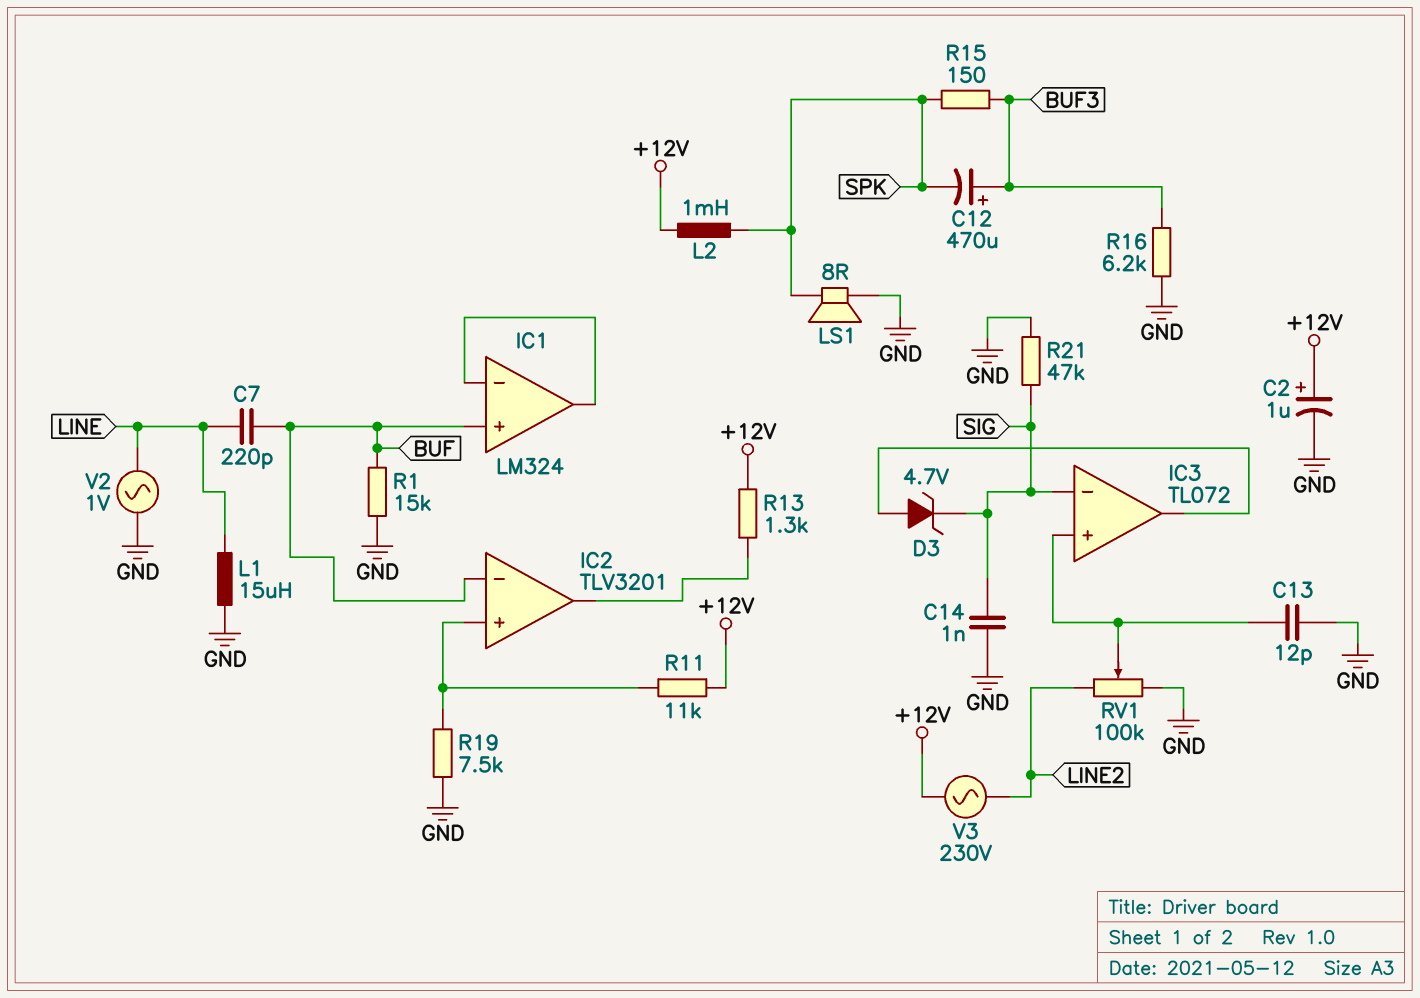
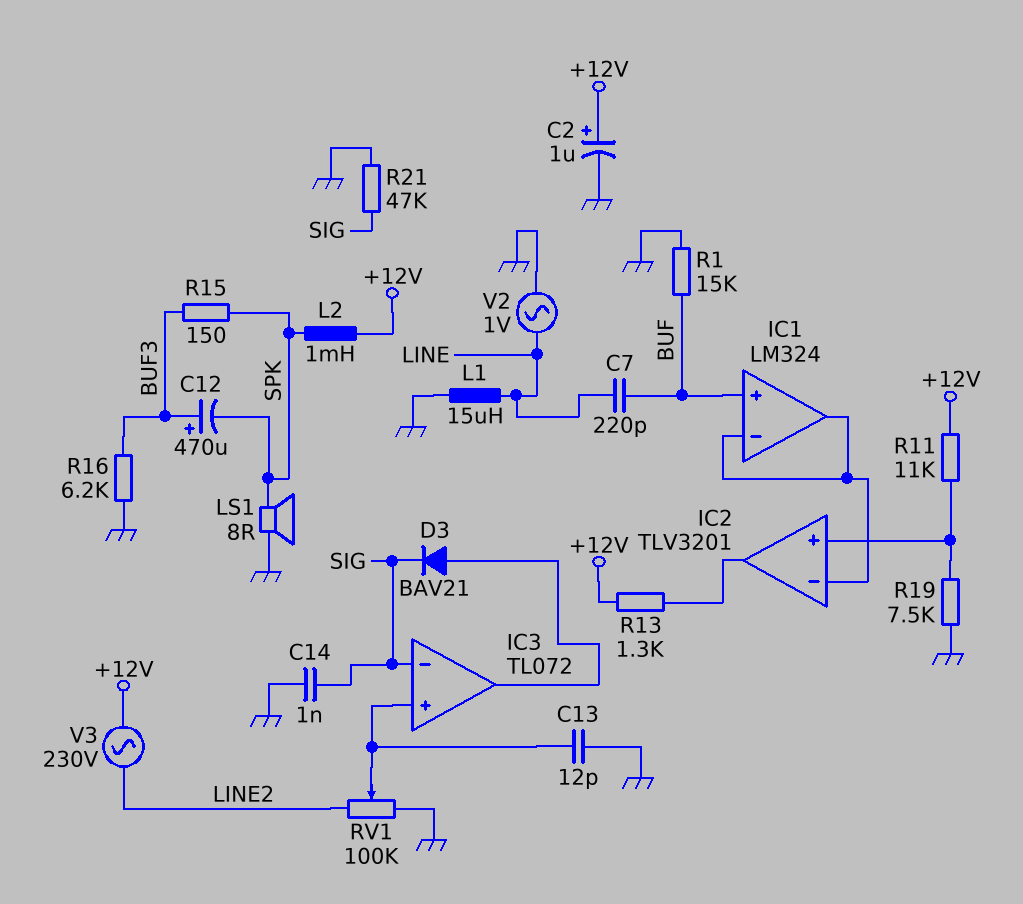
D3: zener 4.7V (A IC3/out, K SIG) -> diode BAV21 (A IC3/out, K SIG)
IC2 pin in-: BUF -> IC1/in-

